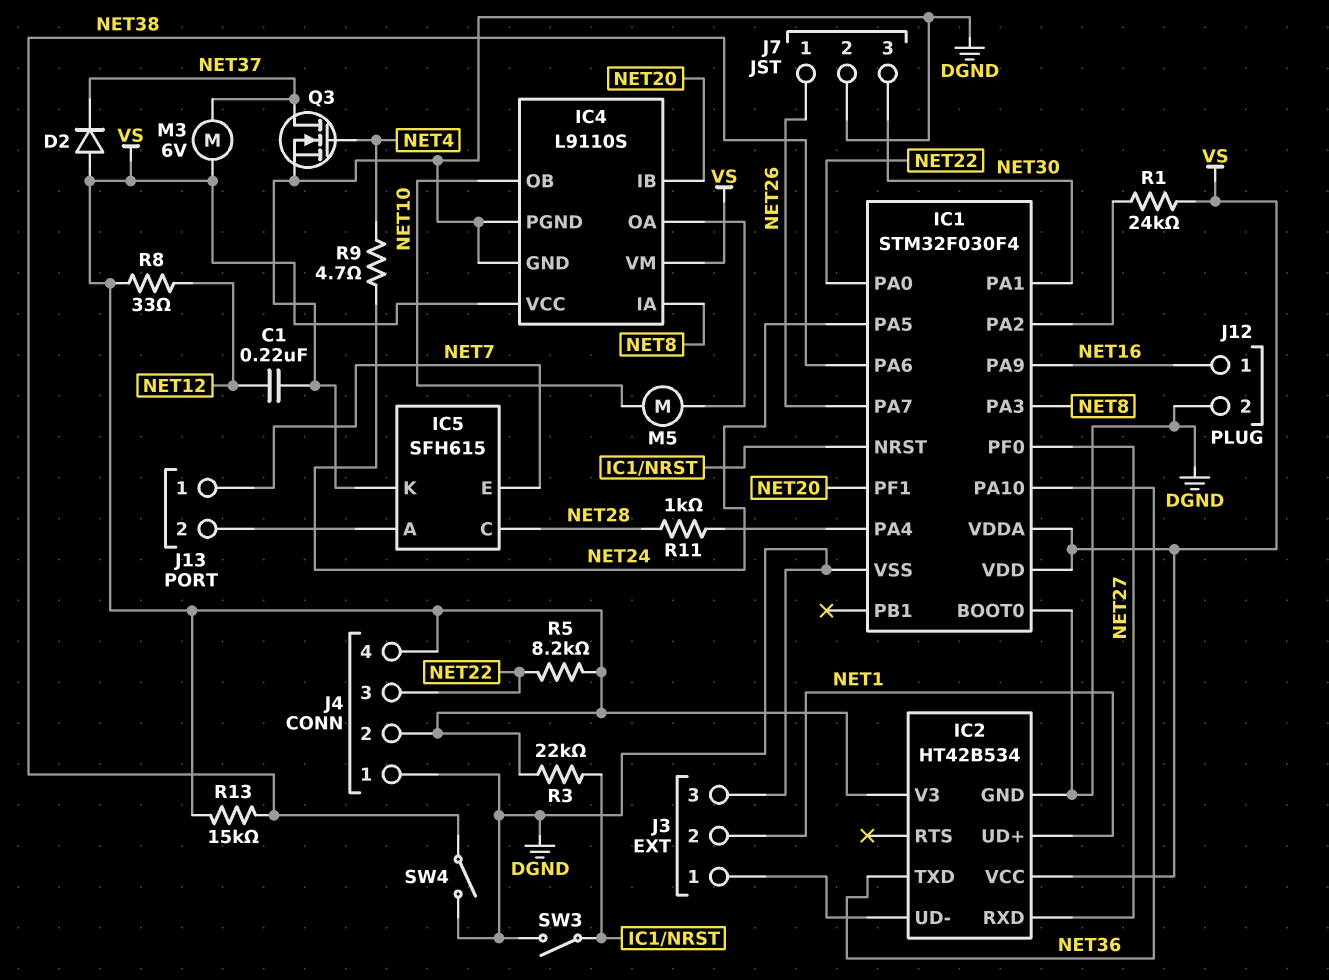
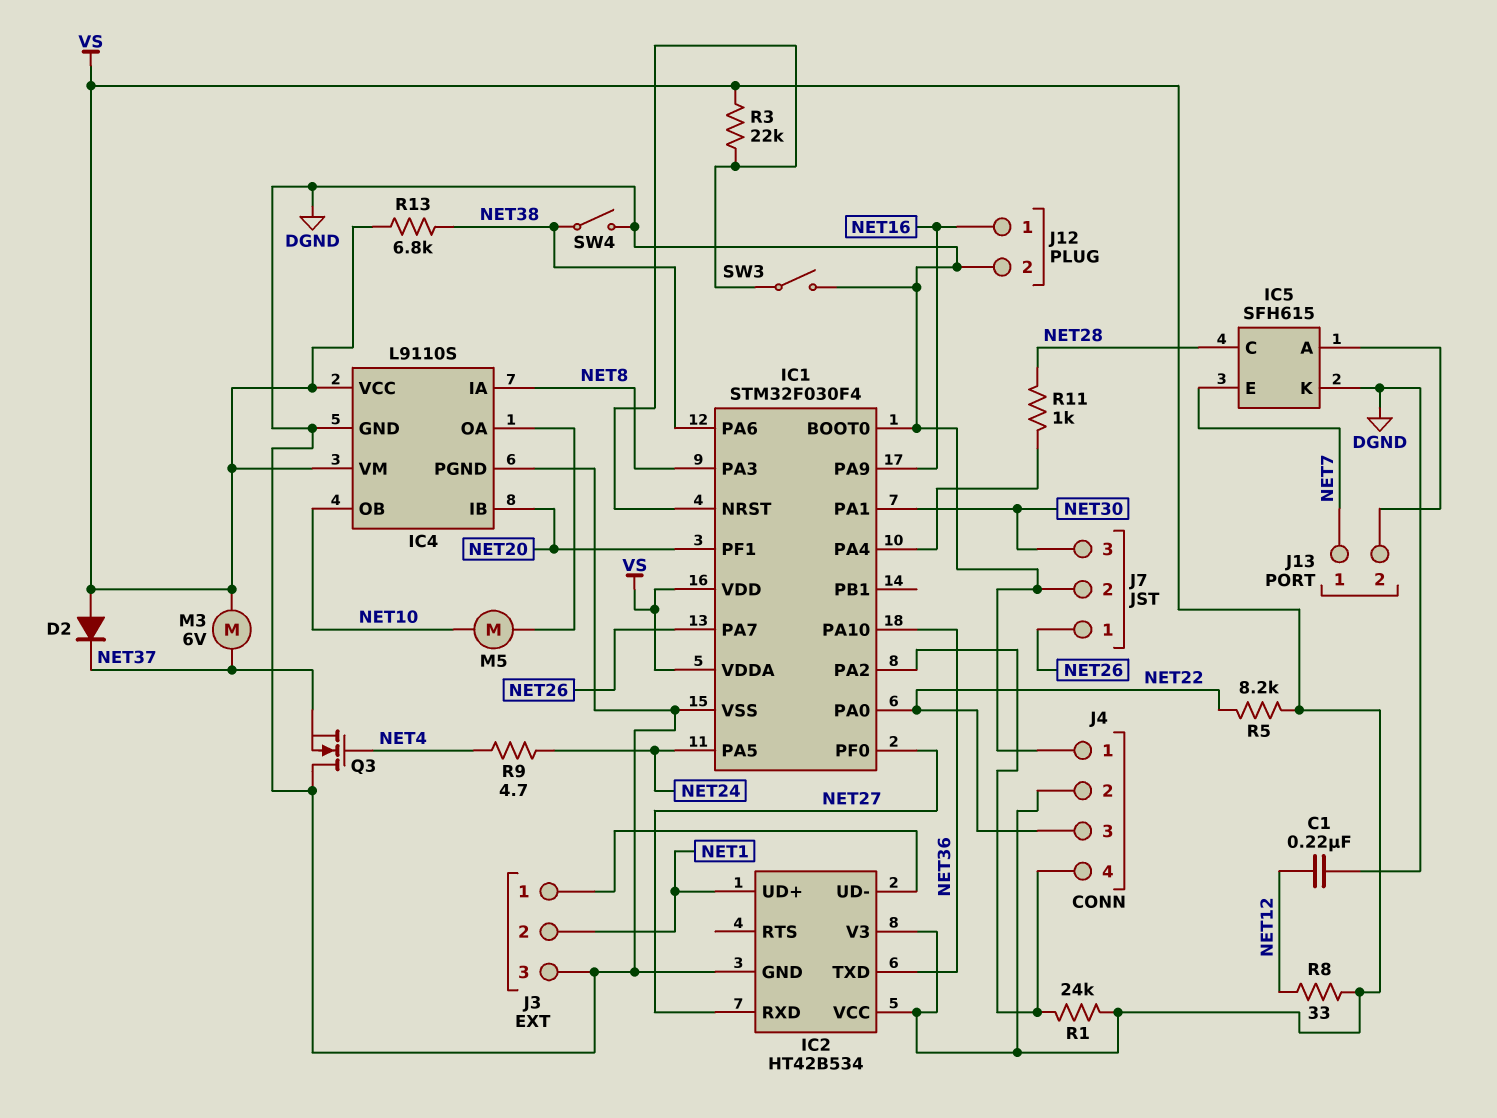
J4 pin 4: VS -> IC1/PA2
Q3: NMOS (G NET4, D NET37, S DGND) -> NMOS (G NET4, D DGND, S NET37)
R13: 15k (NET38, VS) -> 6.8k (NET38, VS)

